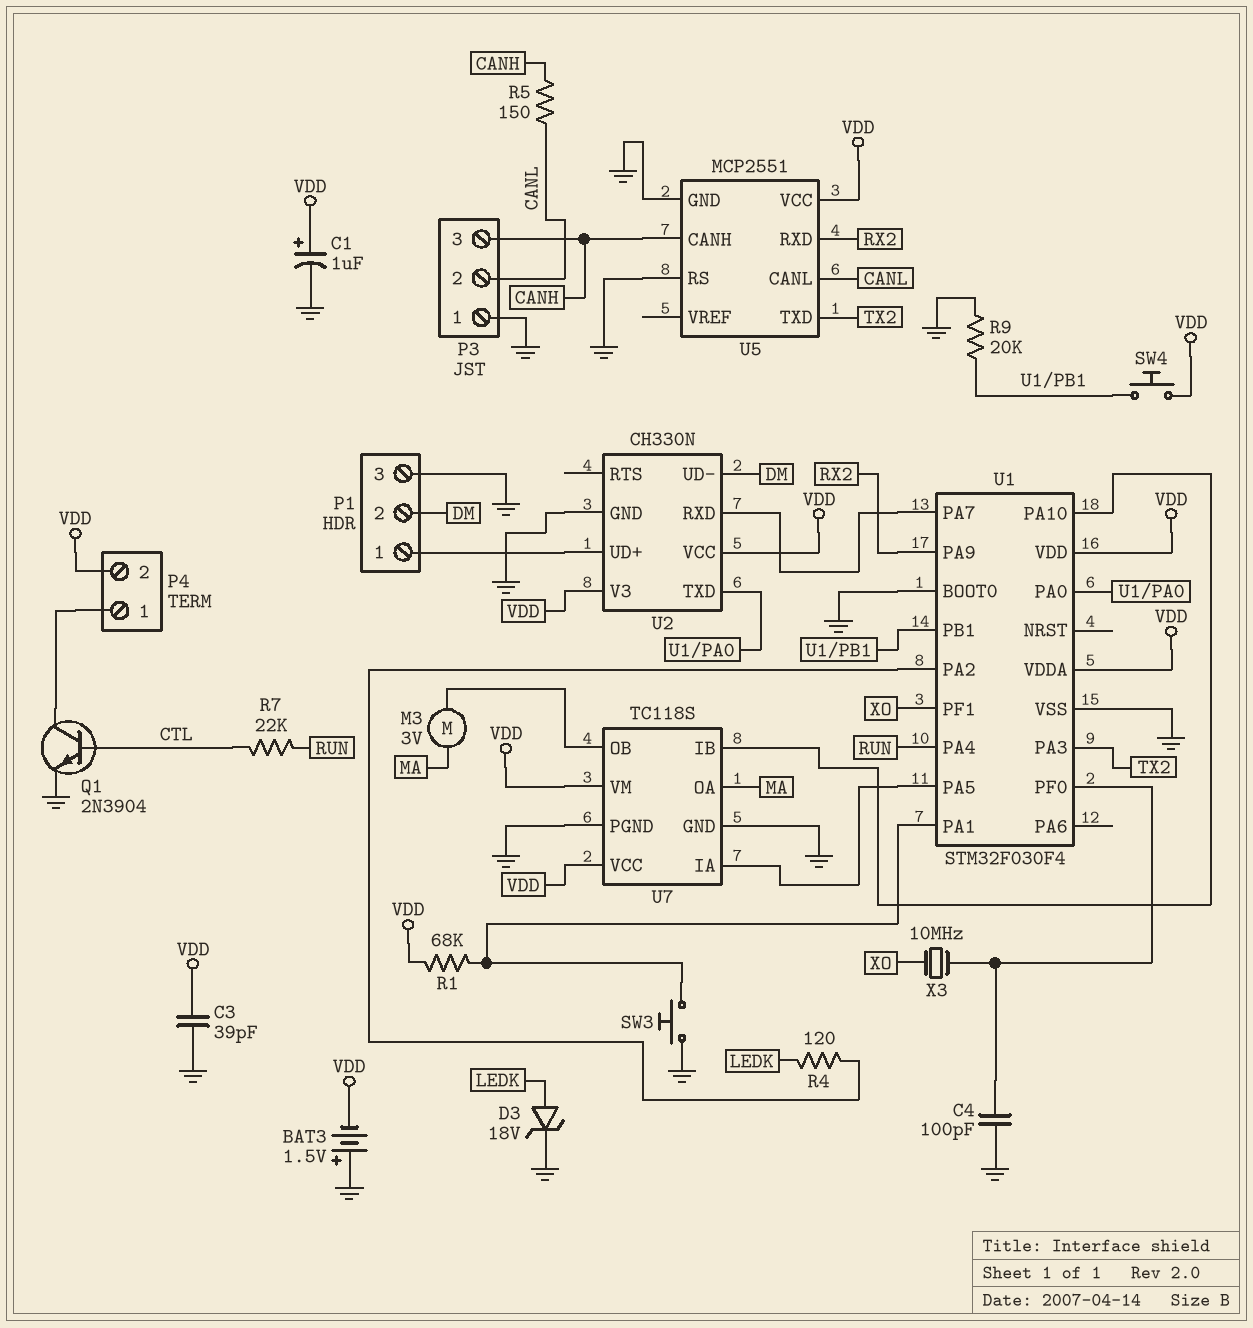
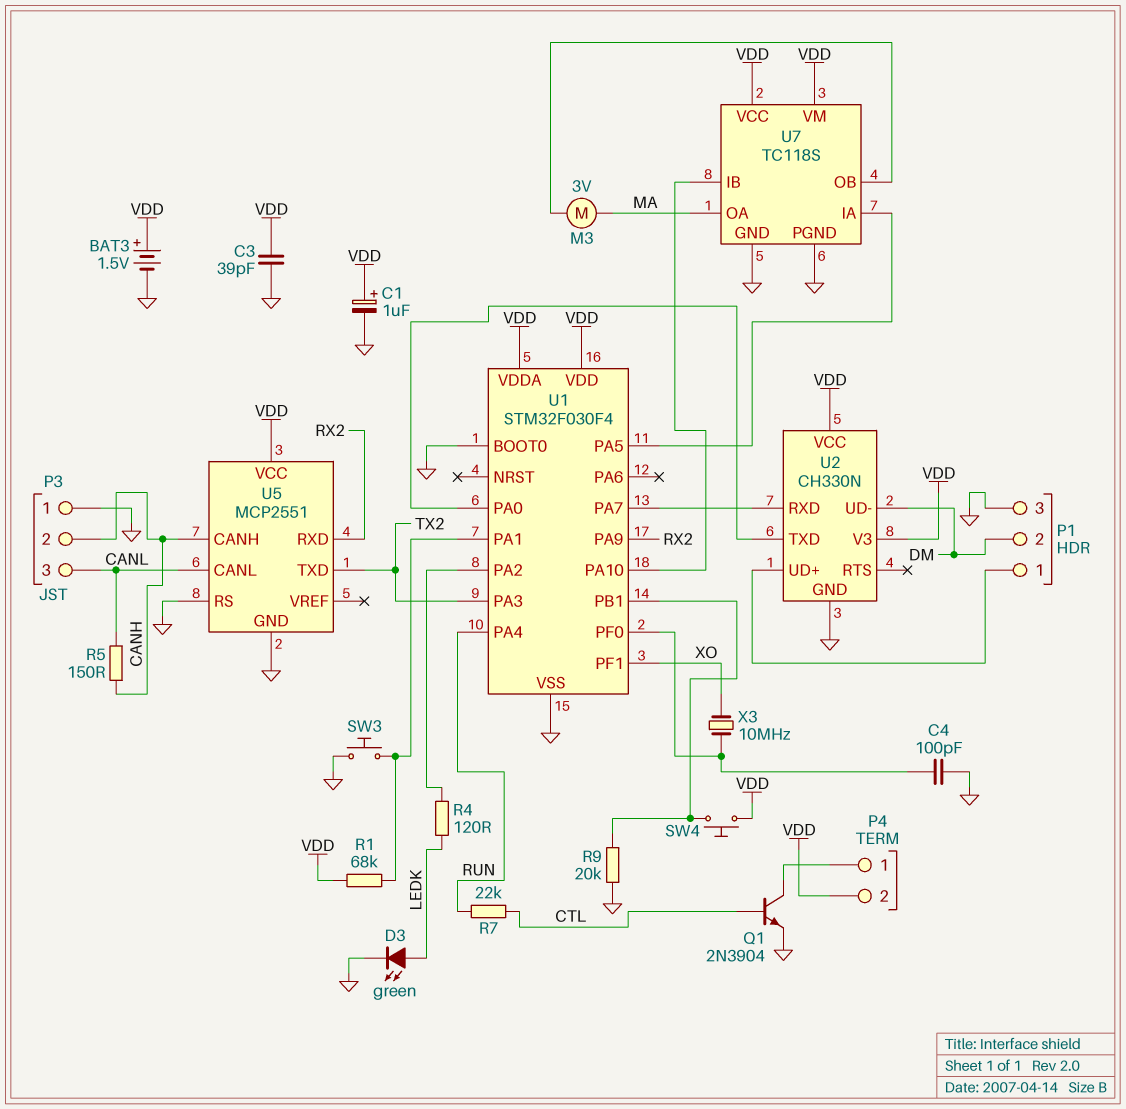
BAT3: 1.5V (plus GND, minus VDD) -> 1.5V (plus VDD, minus GND)
D3: zener 18V (A LEDK, K GND) -> LED green (A LEDK, K GND)
P3 pin 2: CANL -> CANH
P3 pin 3: CANH -> CANL

